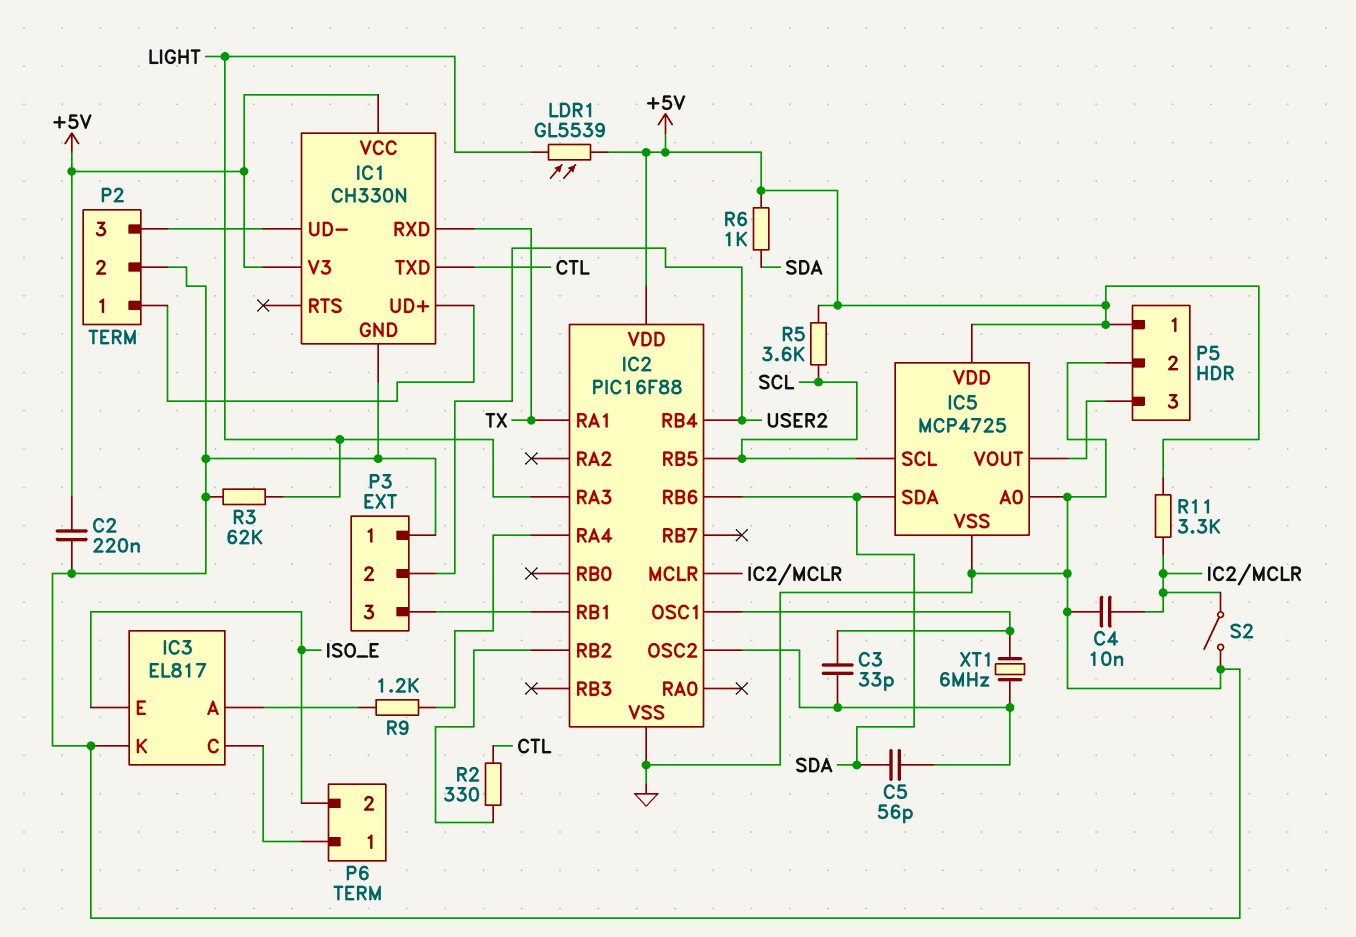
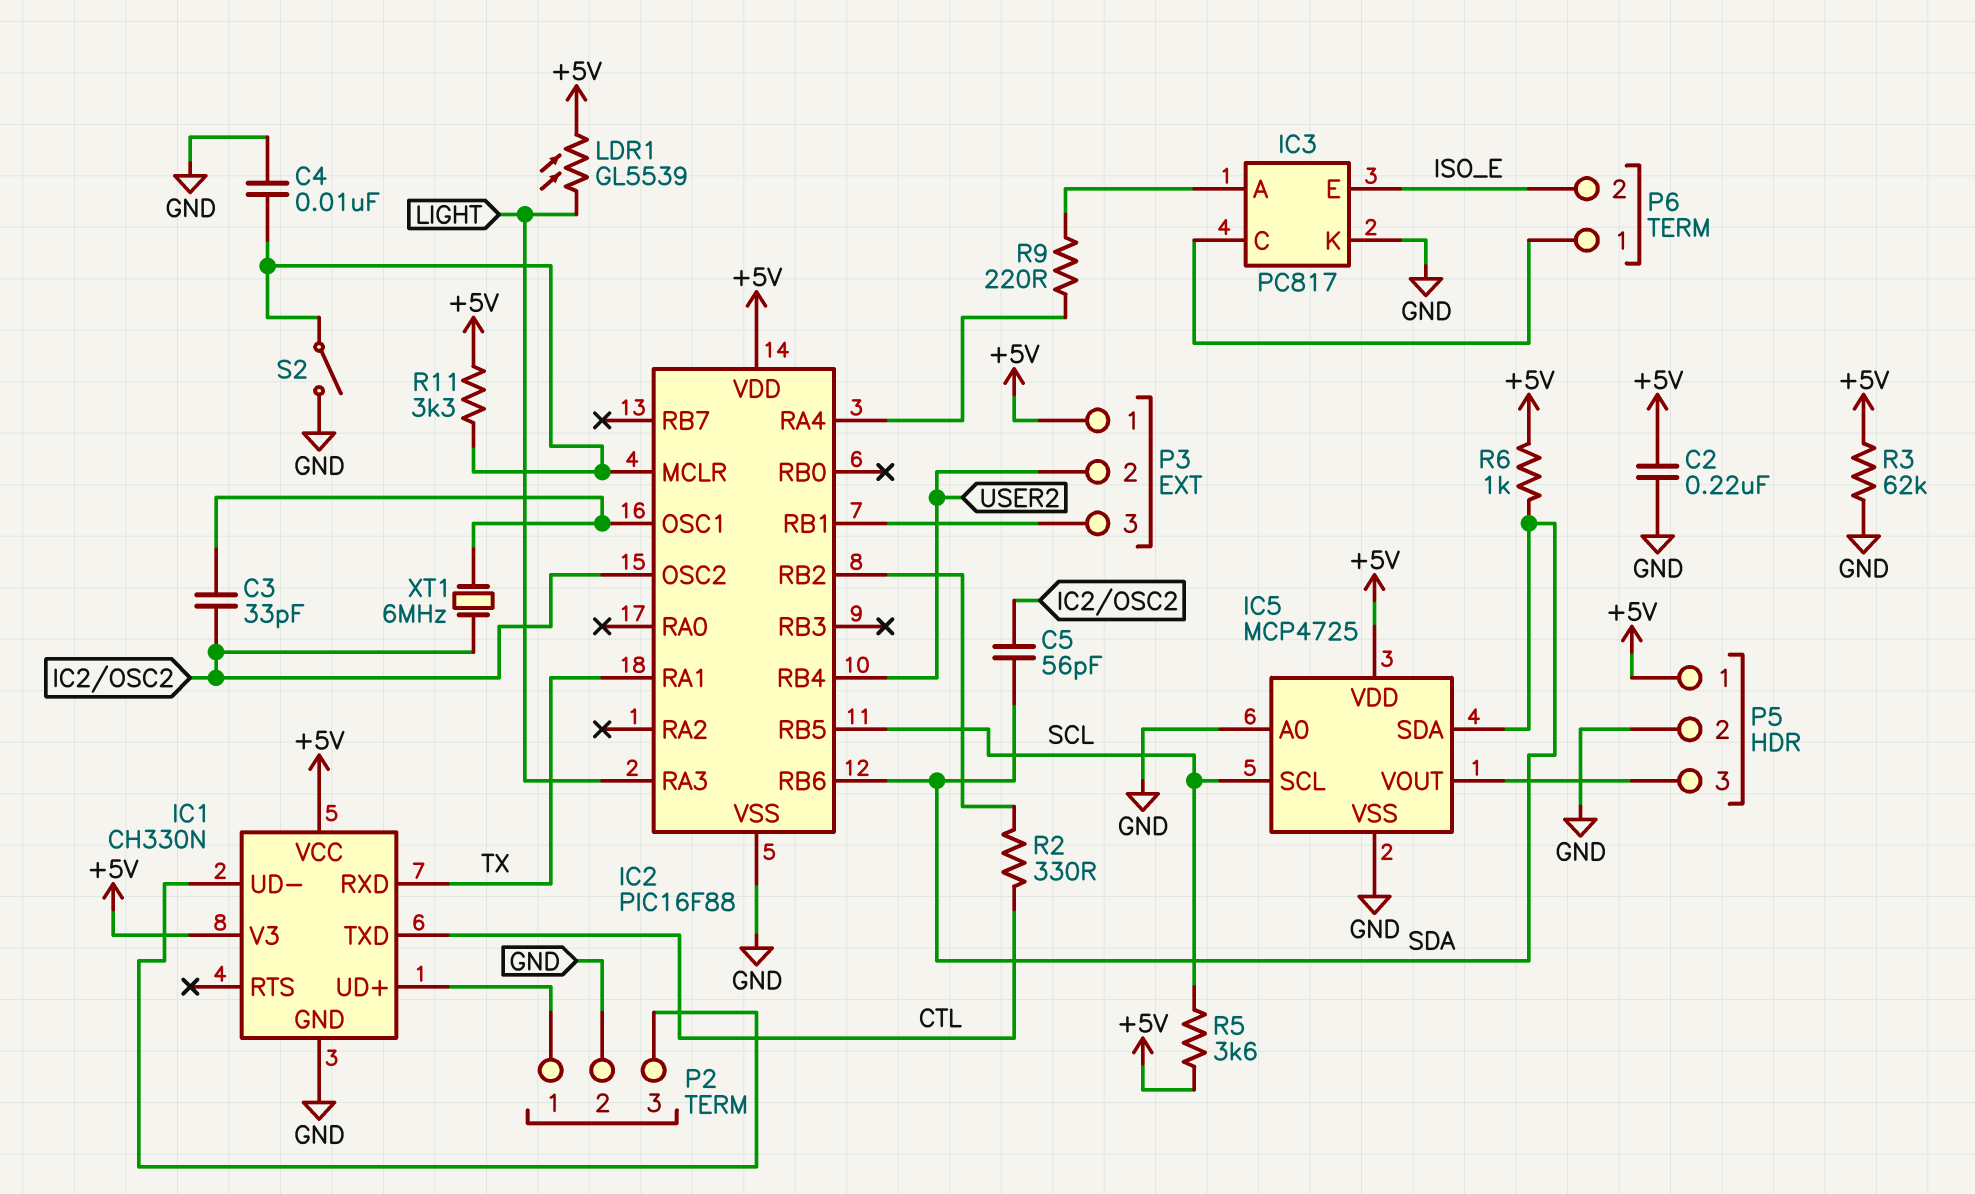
IC3: EL817 -> PC817
P3 pin 1: GND -> +5V
R3: 62k (GND, LIGHT) -> 62k (+5V, GND)
R9: 1.2k (IC2/RA4, IC3/A) -> 220 (IC2/RA4, IC3/A)

